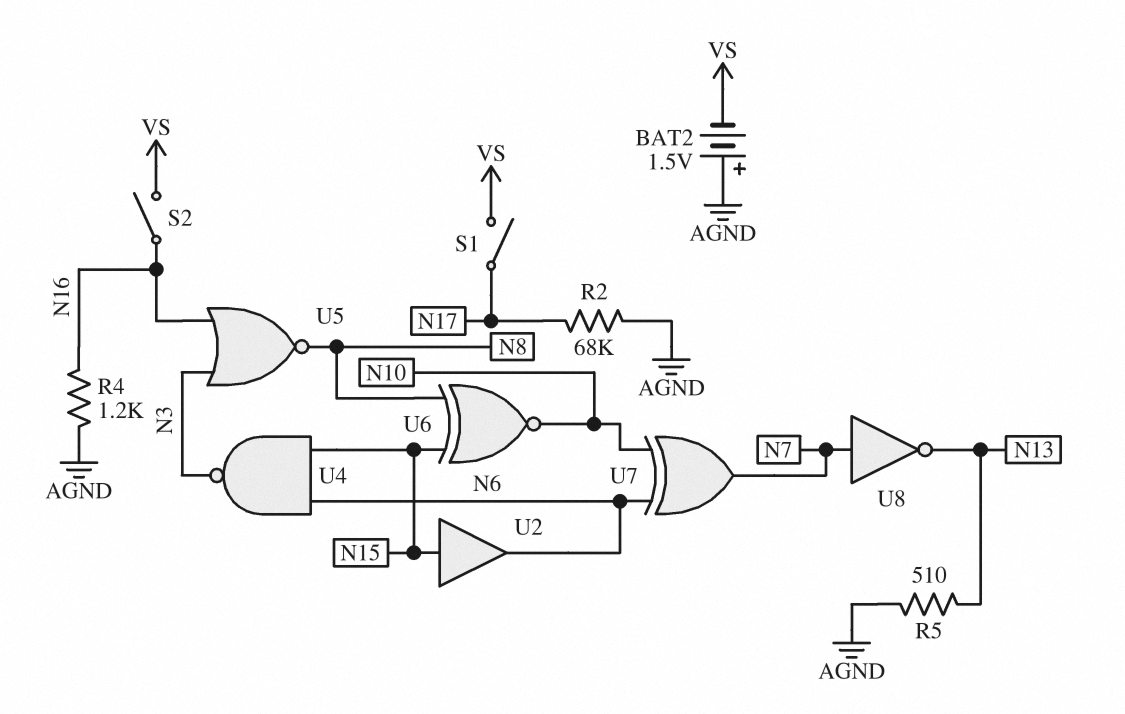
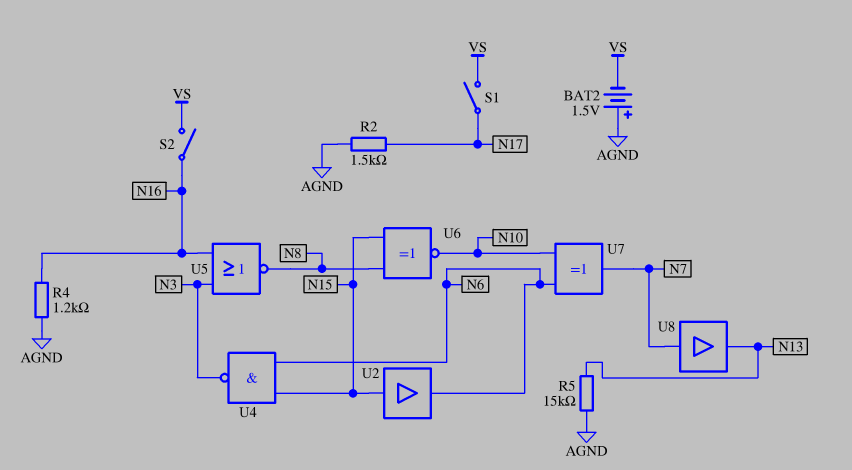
R2: 68k (AGND, N17) -> 1.5k (AGND, N17)
R5: 510 (AGND, N13) -> 15k (AGND, N13)
U8: NOT (in N7, out N13) -> buffer (in N7, out N13)

